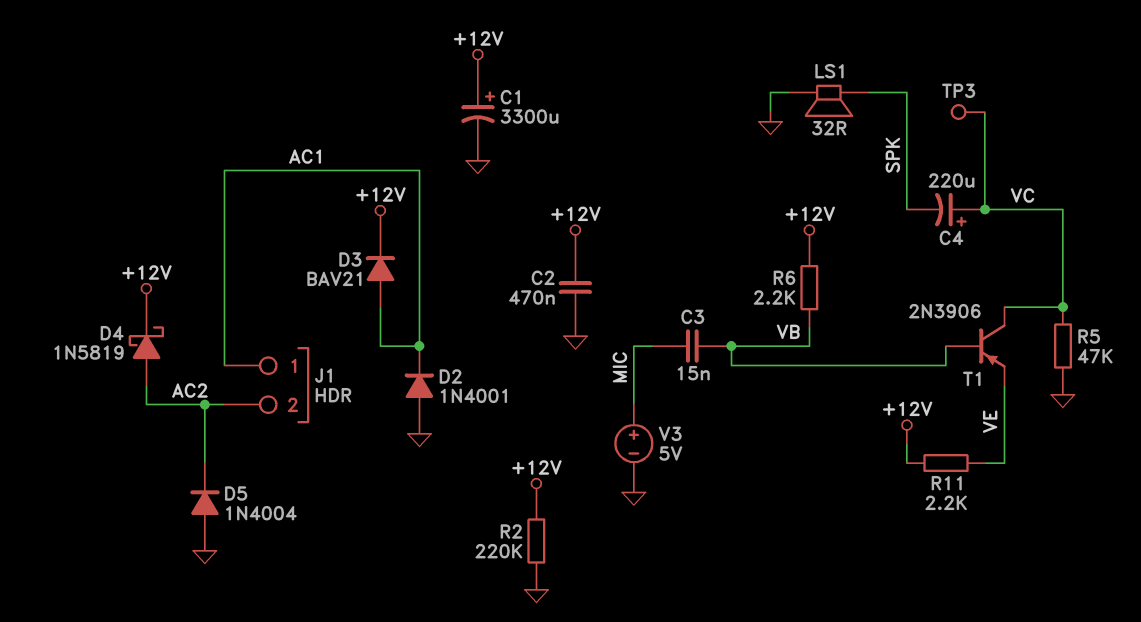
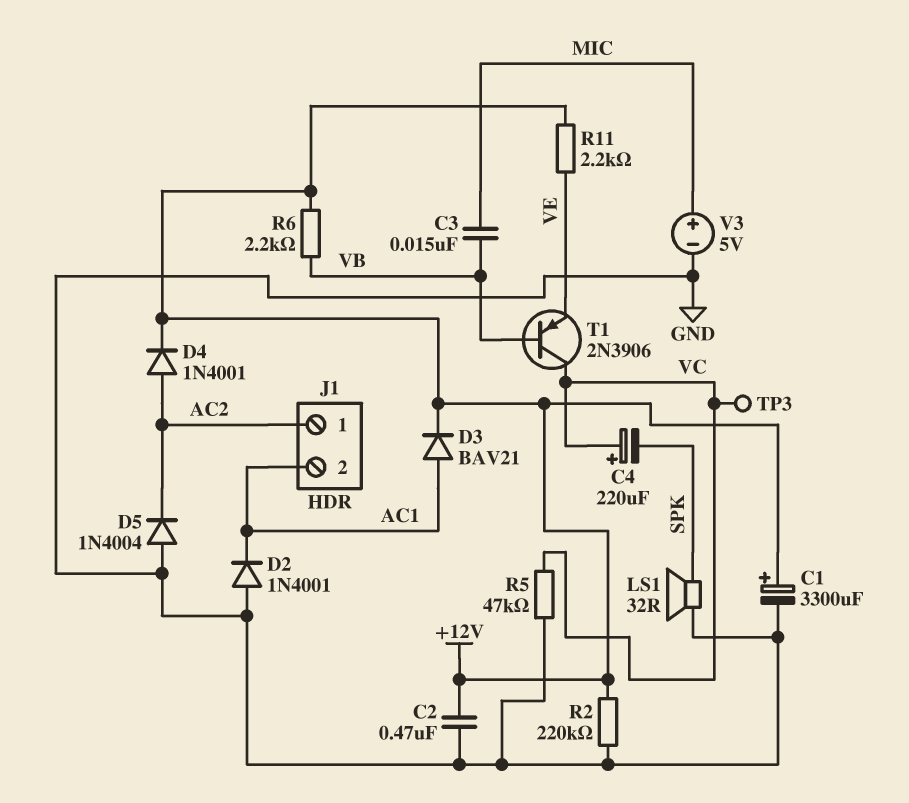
D4: schottky 1N5819 (A AC2, K +12V) -> diode 1N4001 (A AC2, K +12V)
J1 pin 1: AC1 -> AC2
J1 pin 2: AC2 -> AC1

